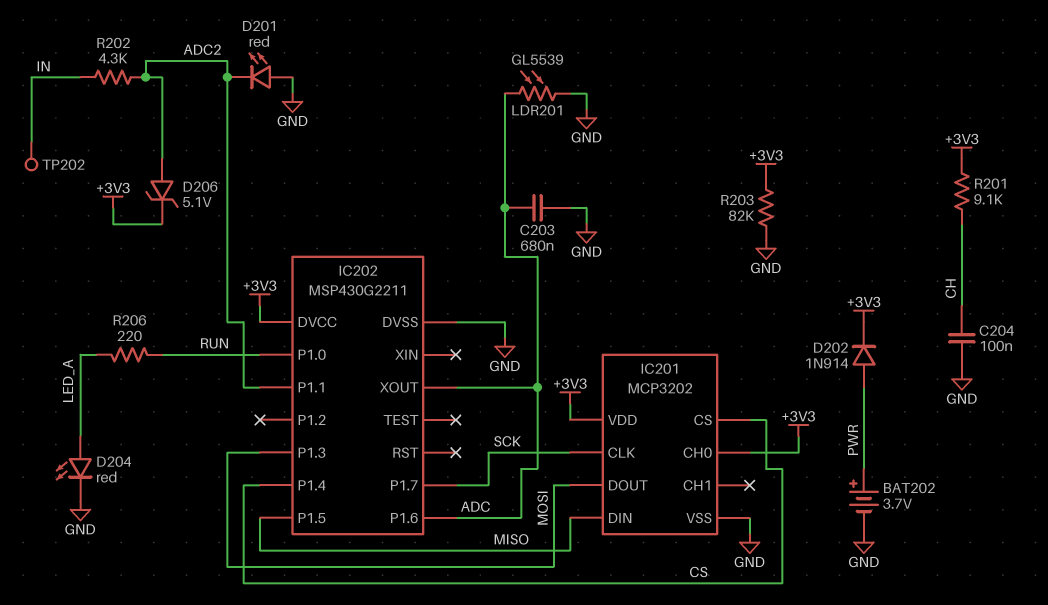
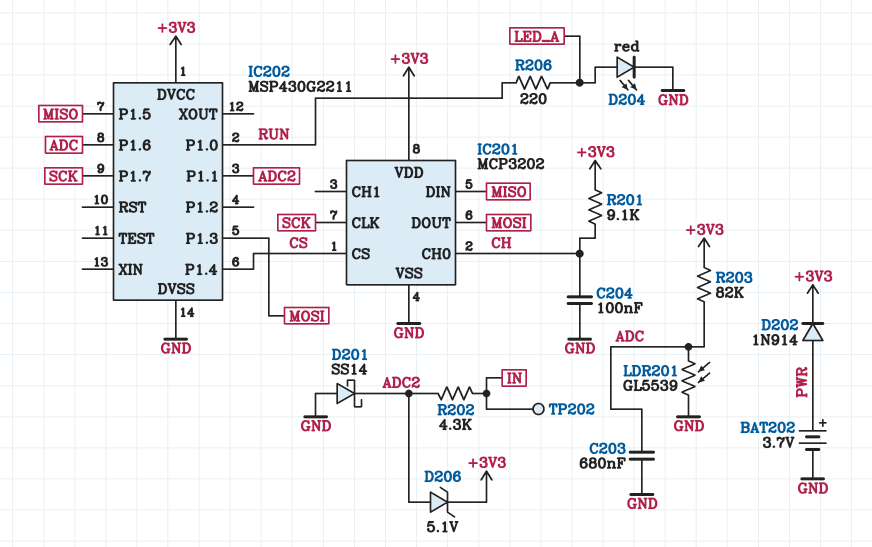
D201: LED red (A GND, K ADC2) -> schottky SS14 (A GND, K ADC2)
IC201 pin CH0: +3V3 -> CH
IC202 pin XOUT: ADC -> none
R203: 82k (+3V3, GND) -> 82k (+3V3, ADC)

